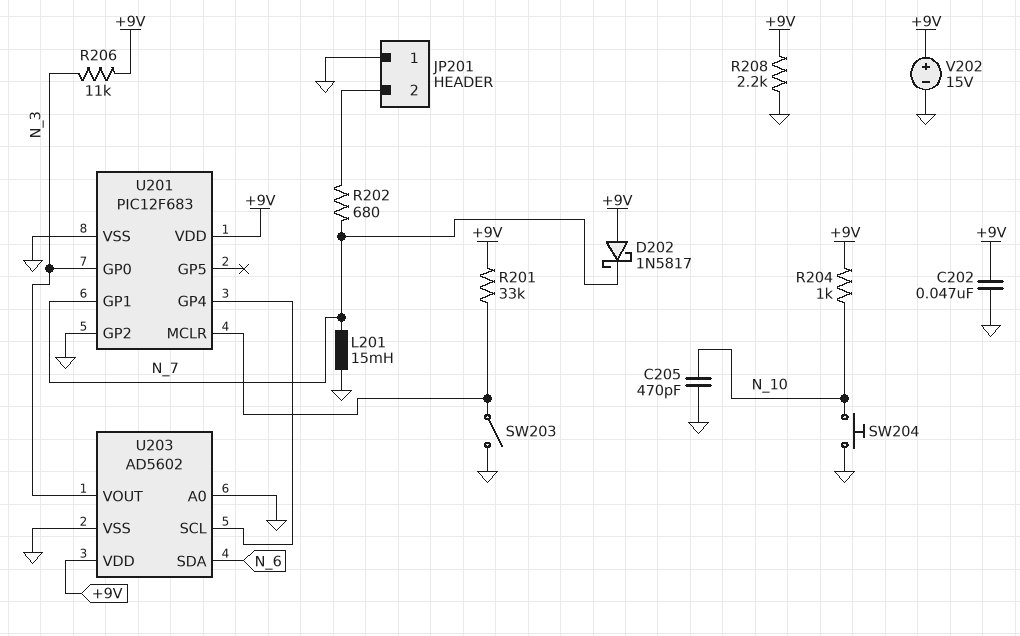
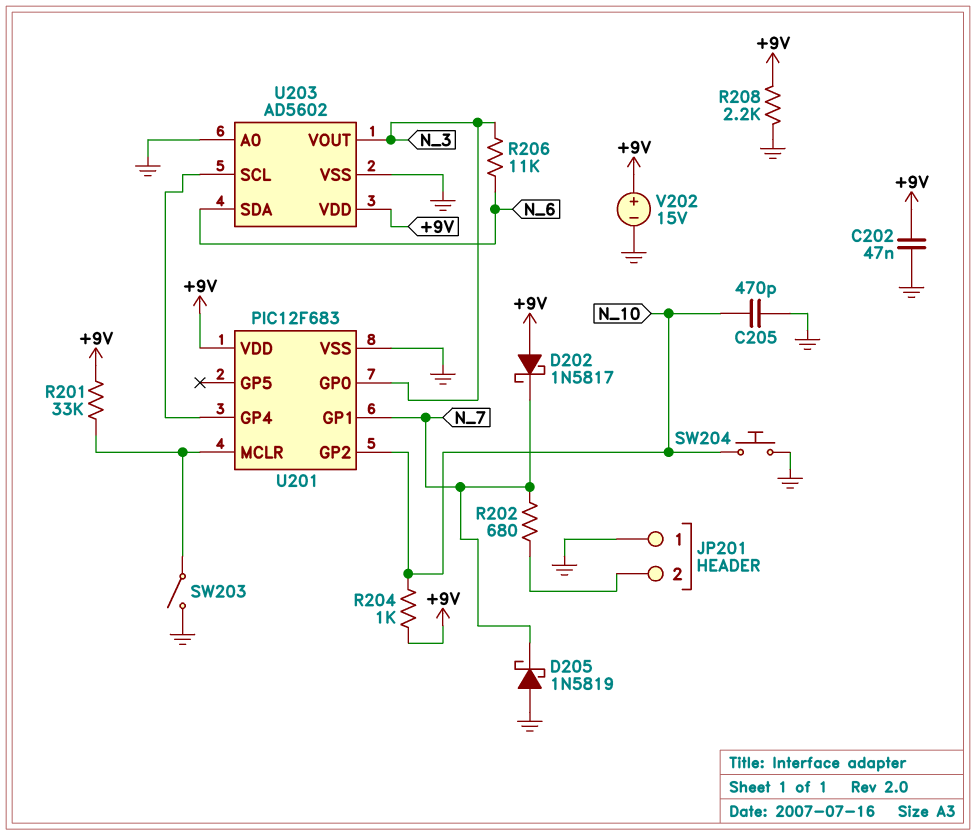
D205: none -> schottky 1N5819 (A GND, K N_7)
L201: 15mH (GND, N_7) -> none
R206: 11k (+9V, N_3) -> 11k (N_3, N_6)
U201 pin GP2: GND -> N_10

